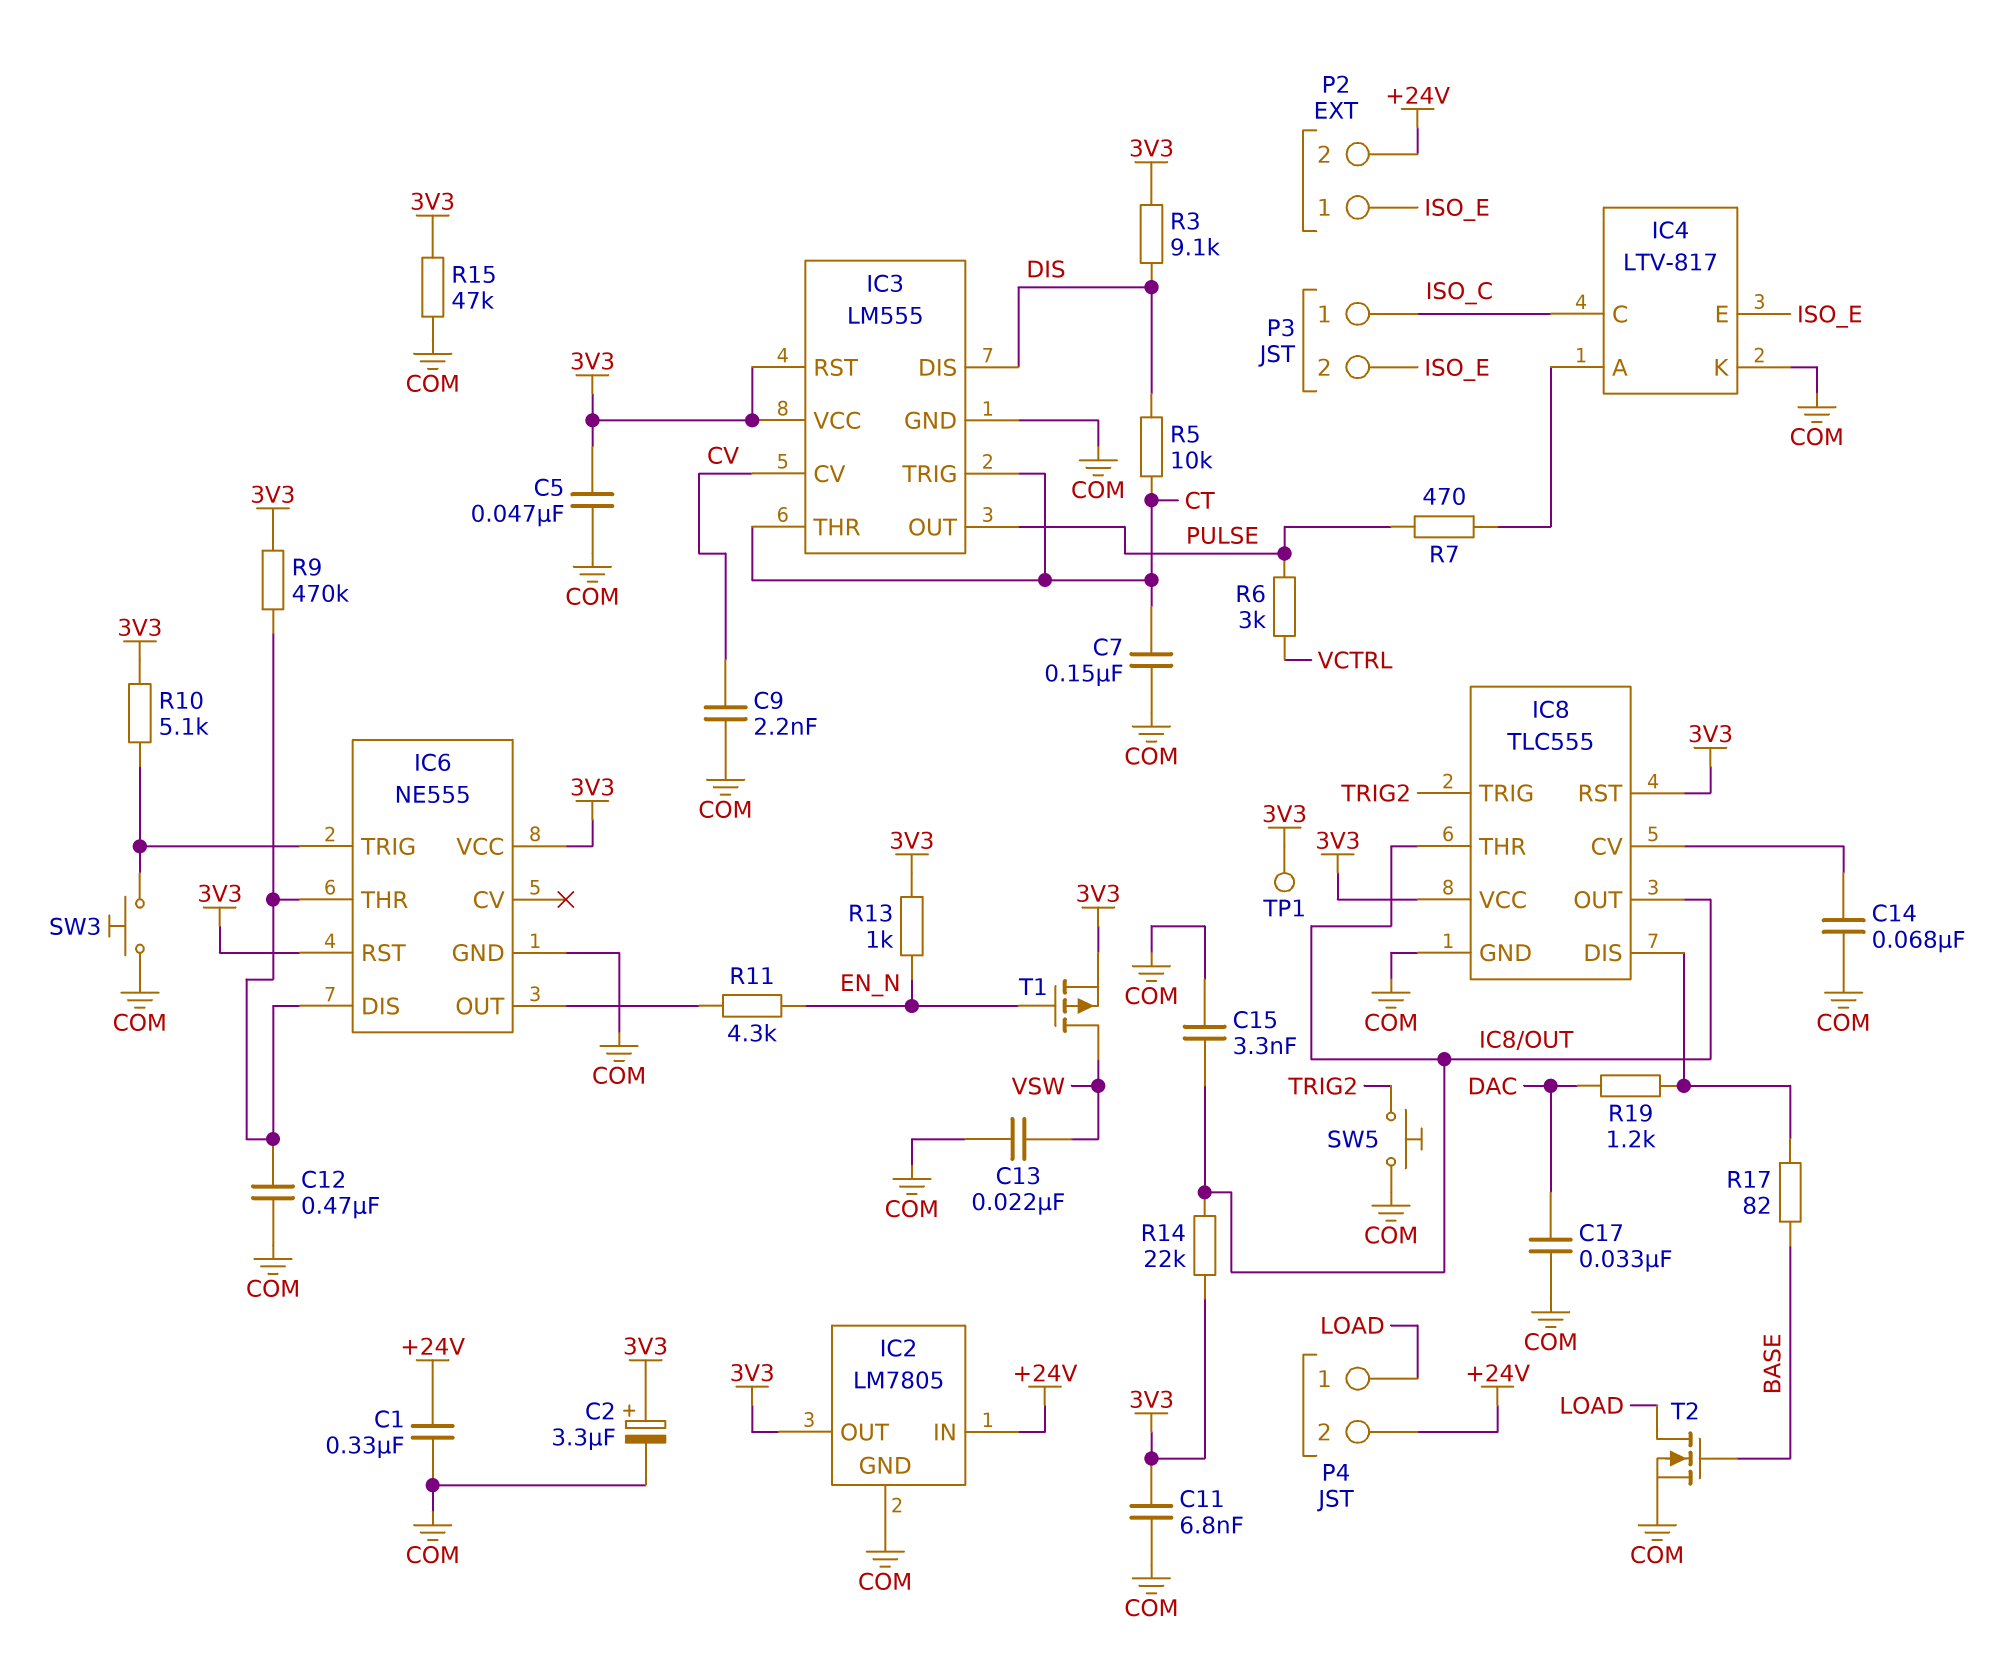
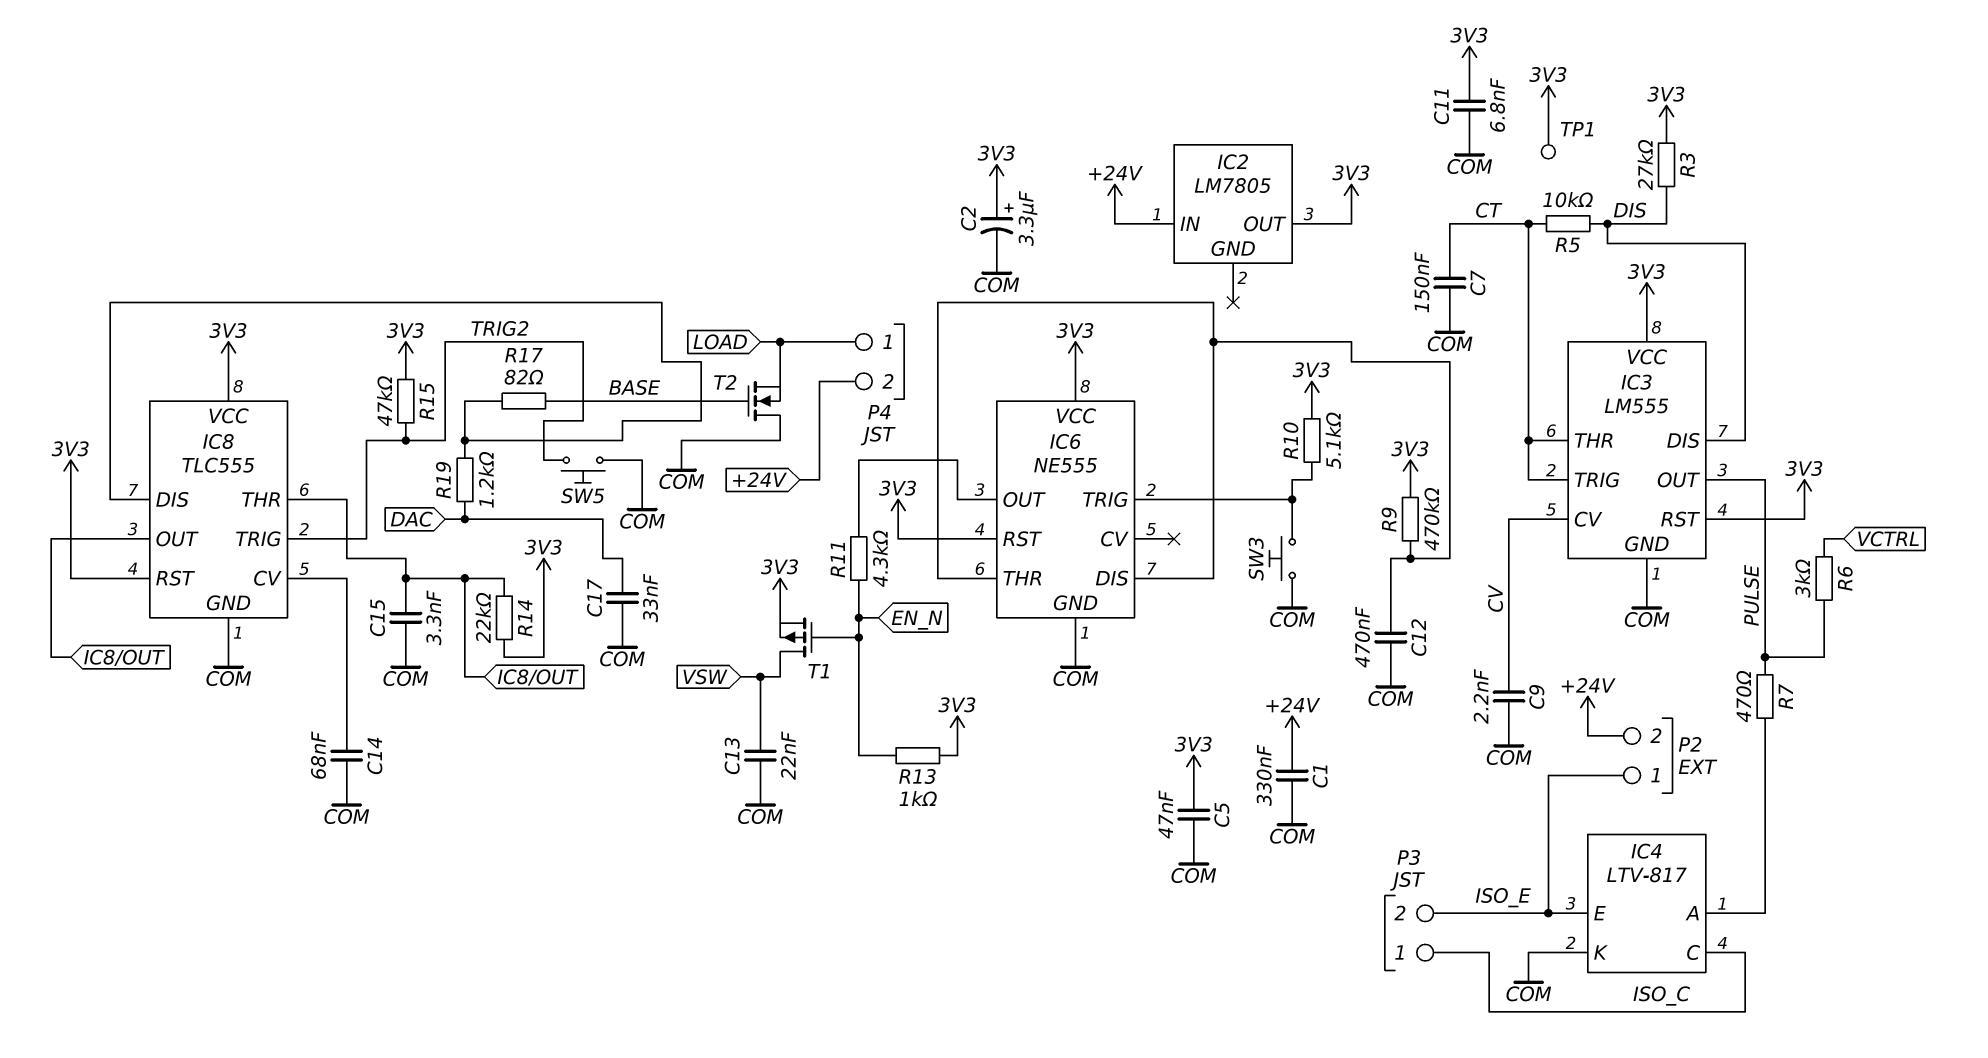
IC2 pin GND: COM -> none
R3: 9.1k (3V3, DIS) -> 27k (3V3, DIS)
R15: 47k (3V3, COM) -> 47k (3V3, TRIG2)
T2: NMOS (G BASE, D LOAD, S COM) -> NMOS (G BASE, D COM, S LOAD)

